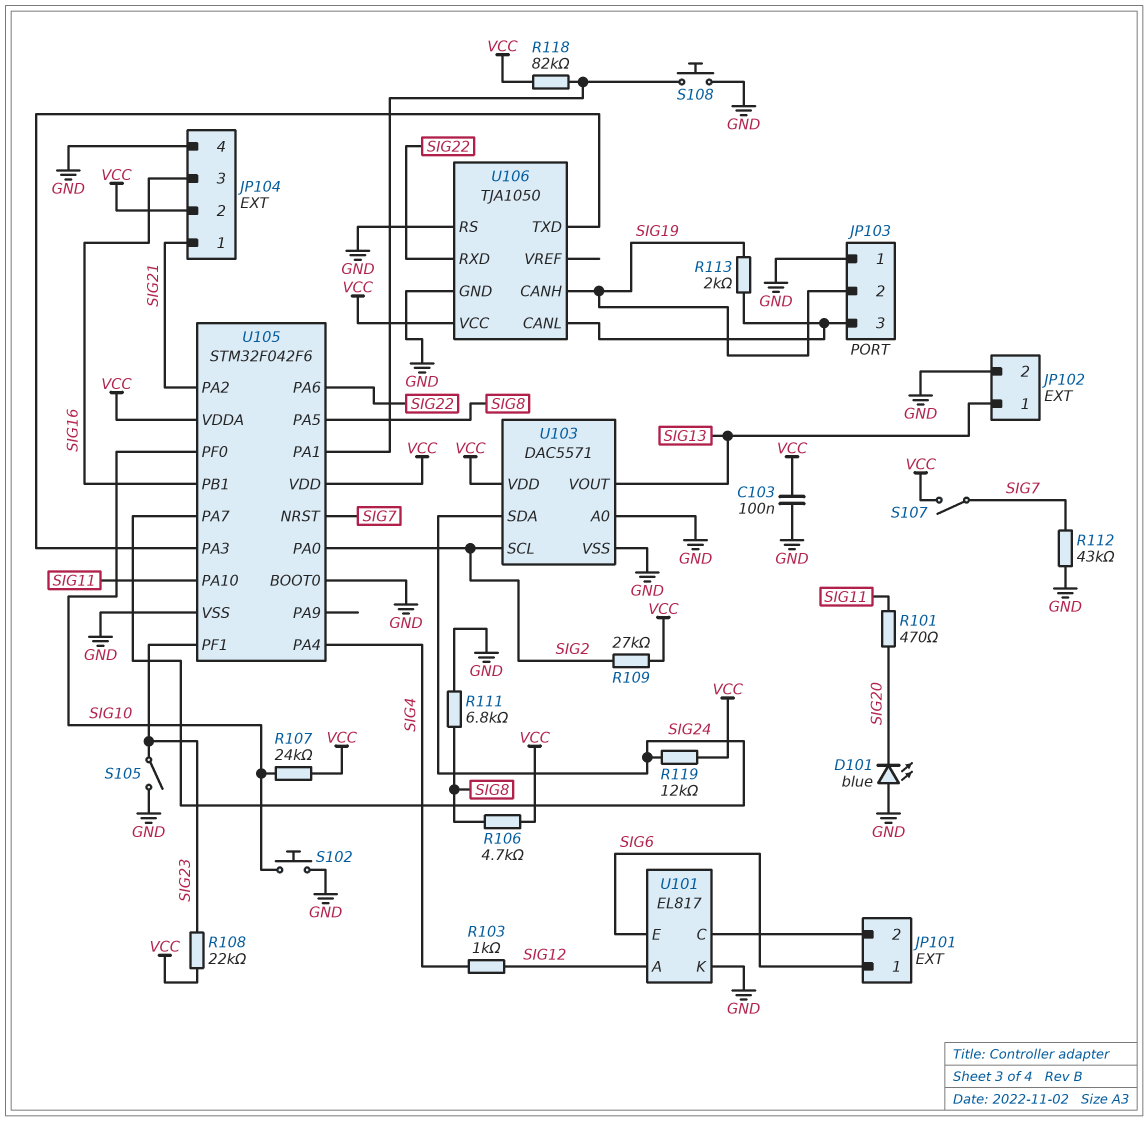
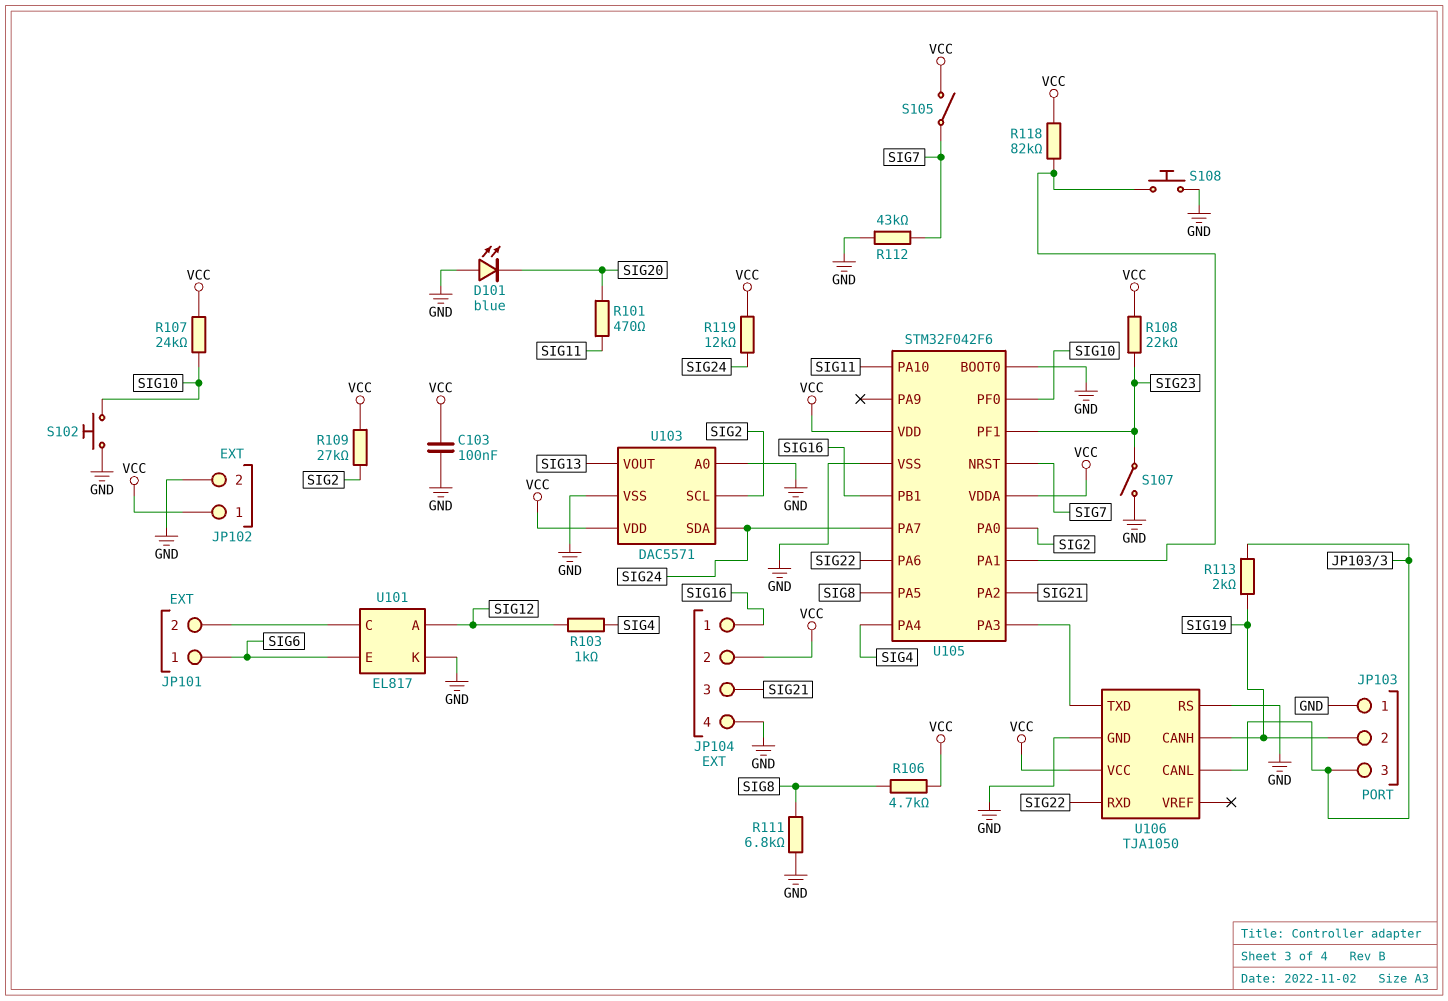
JP102 pin 1: SIG13 -> VCC
JP104 pin 1: SIG21 -> SIG16
JP104 pin 3: SIG16 -> SIG21
S105: switch (GND, SIG23) -> switch (SIG7, VCC)
S107: switch (SIG7, VCC) -> switch (GND, SIG23)

